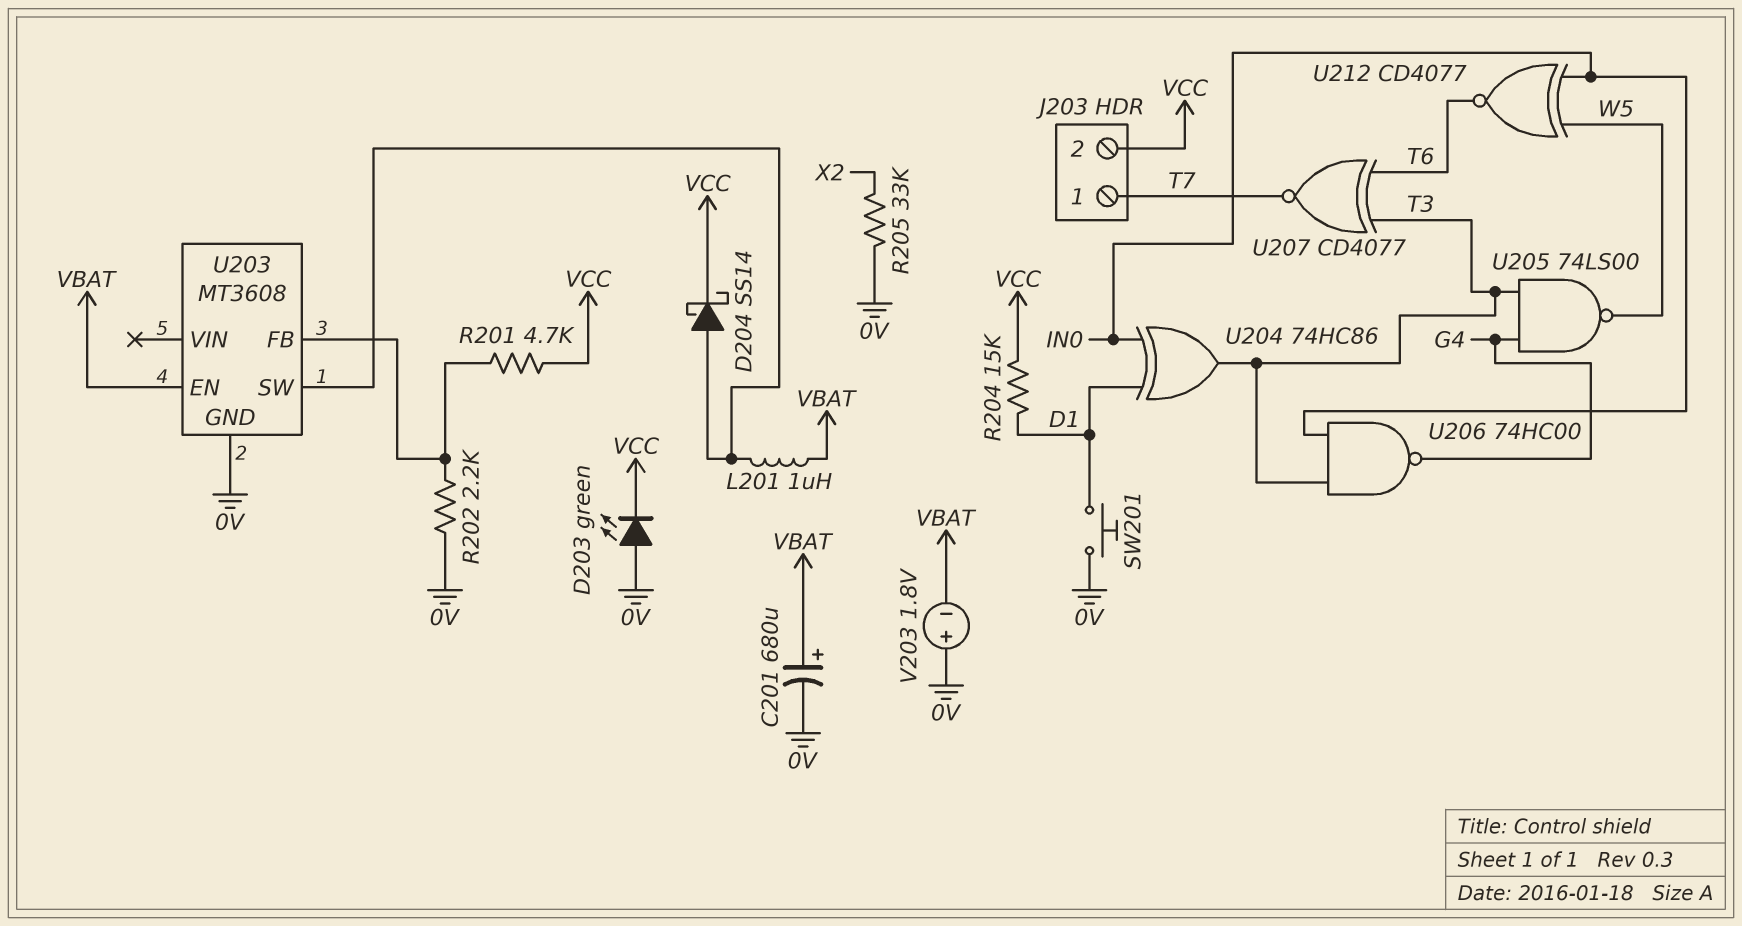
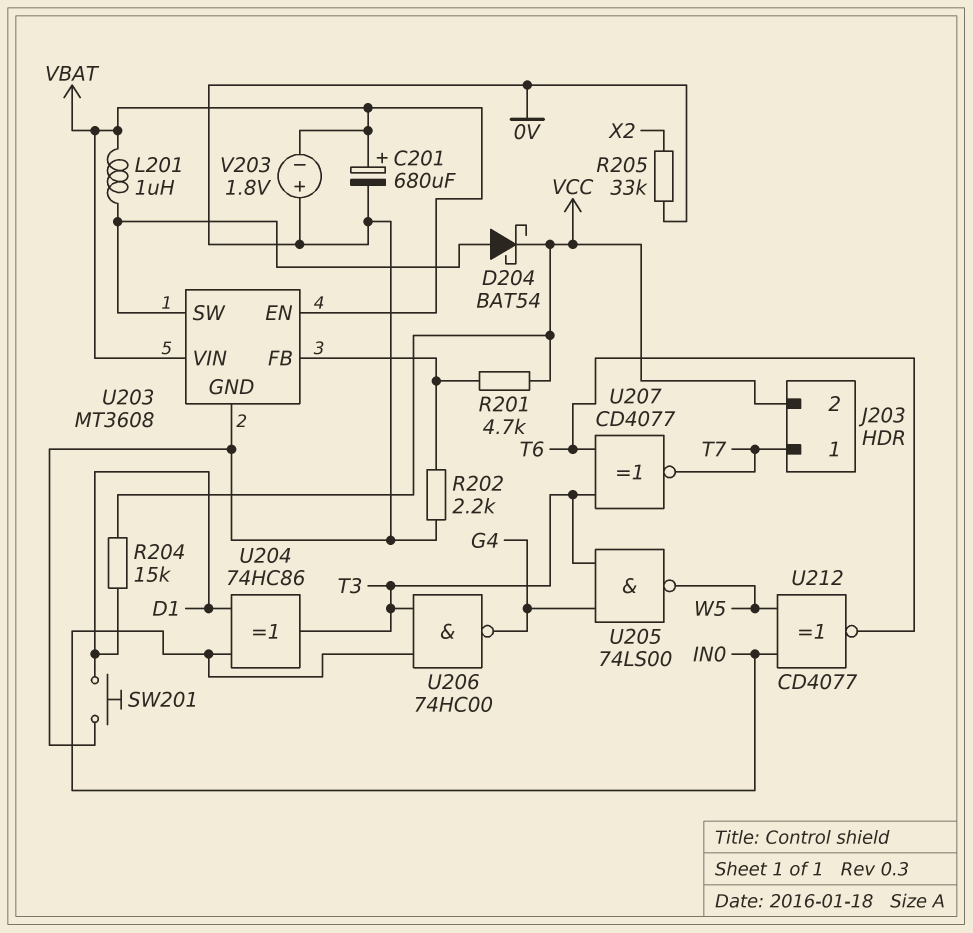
D203: LED green (A 0V, K VCC) -> none
D204: schottky SS14 (A U203/SW, K VCC) -> schottky BAT54 (A U203/SW, K VCC)
U203 pin VIN: none -> VBAT

